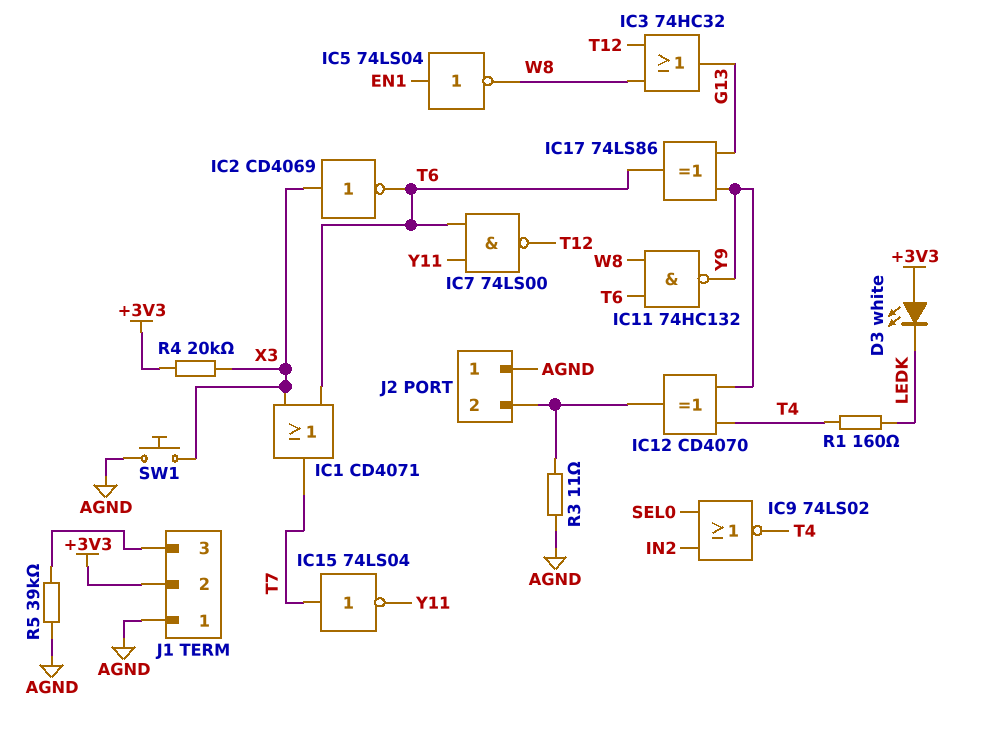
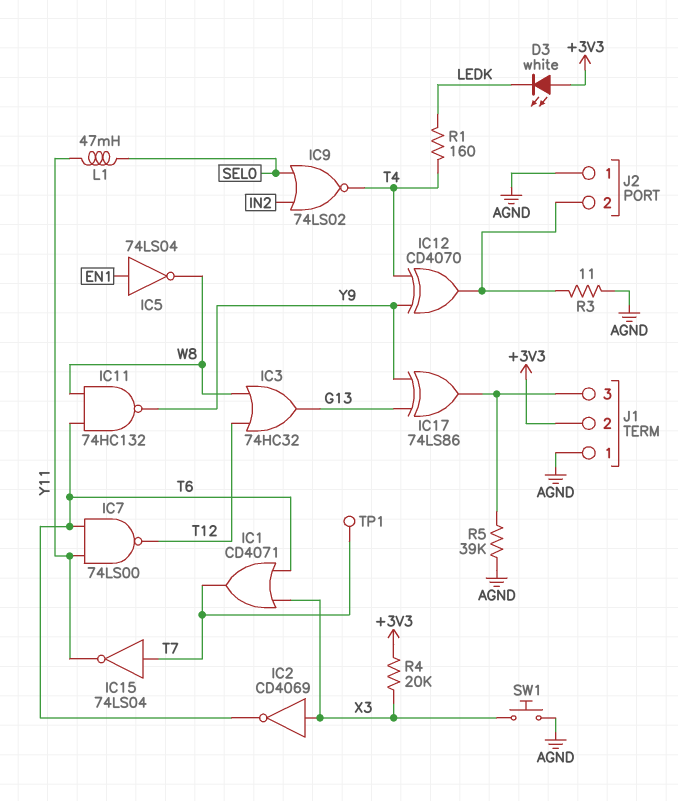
IC17: XOR 74LS86 (in G13, in Y9, out T6) -> XOR 74LS86 (in G13, in Y9, out J1/3)
L1: none -> 47mH (SEL0, Y11)
TP1: none -> test point (T7)

